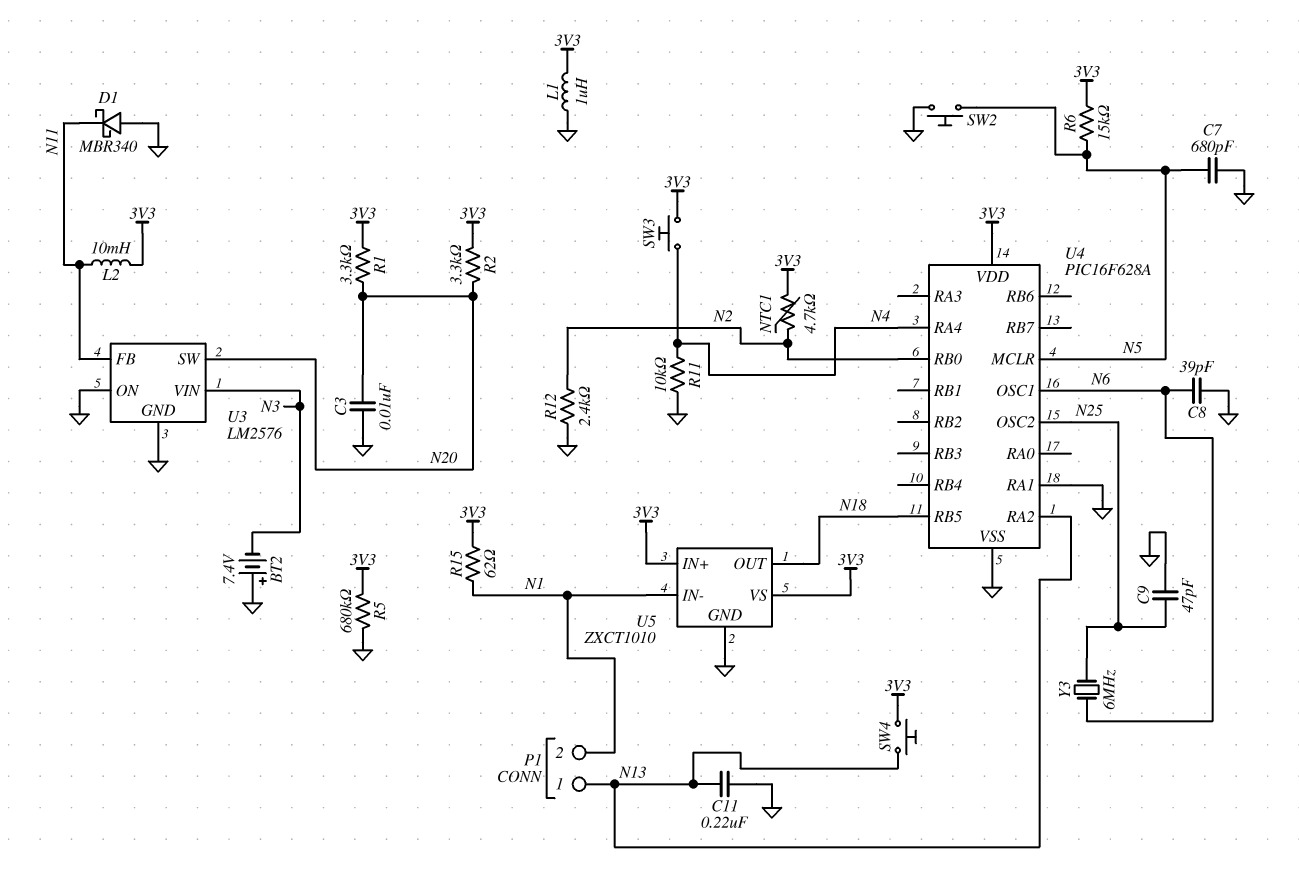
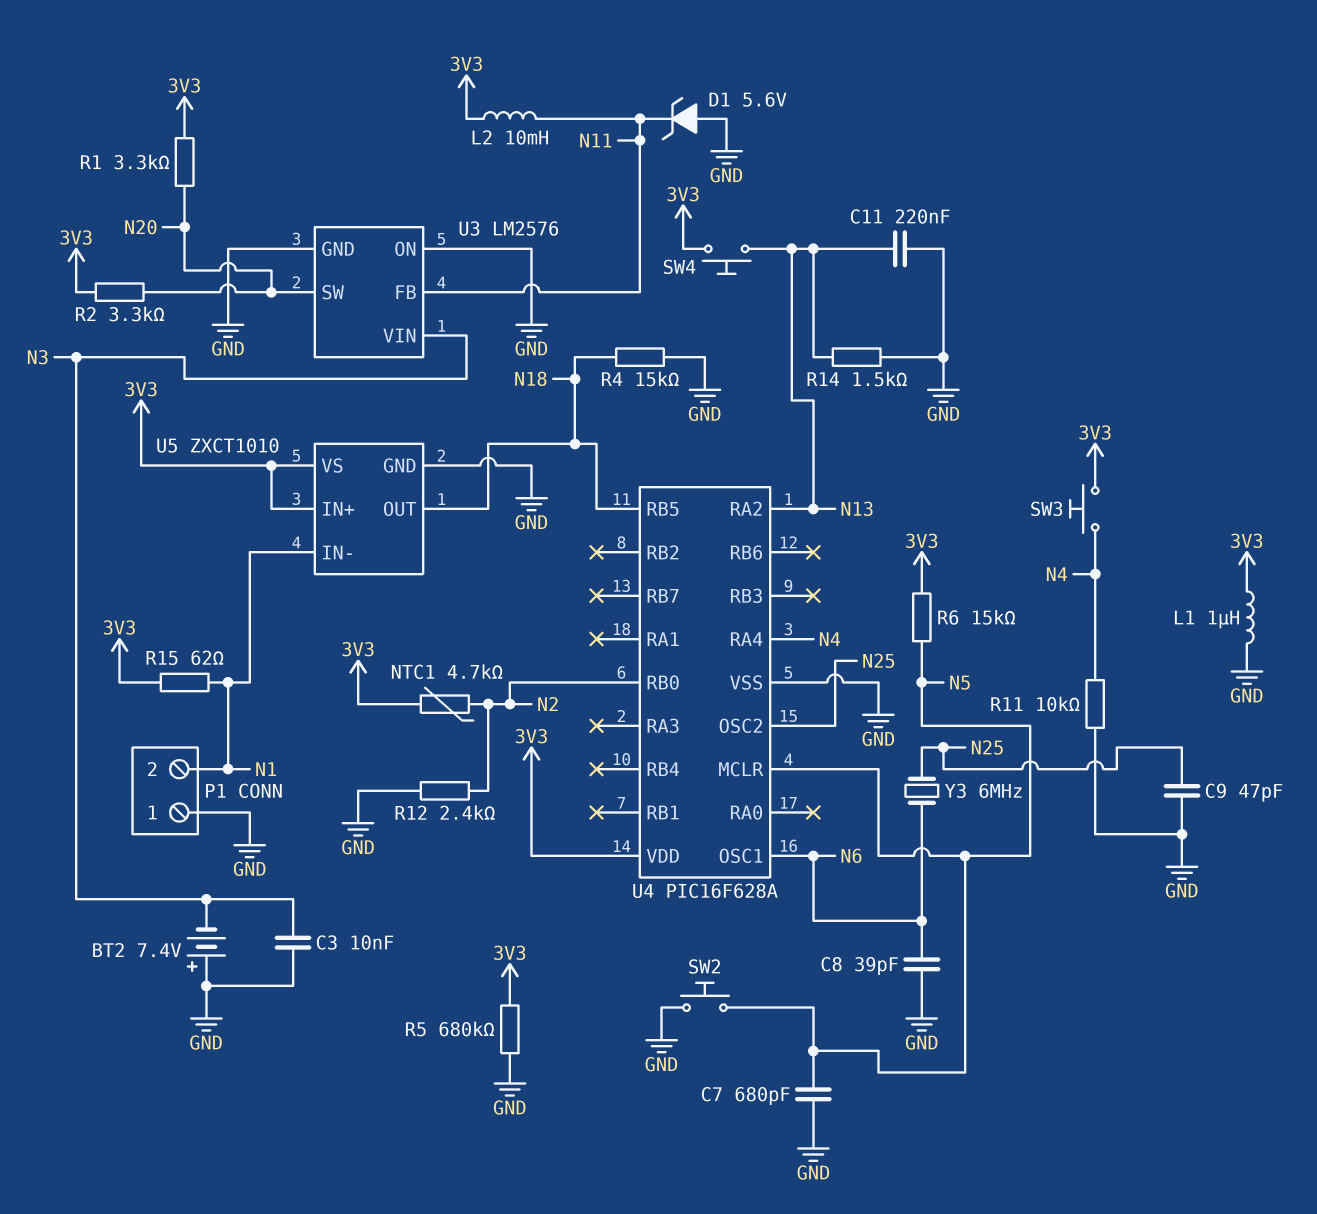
C3: 10nF (GND, N20) -> 10nF (GND, N3)
D1: schottky MBR340 (A GND, K N11) -> zener 5.6V (A GND, K N11)
P1 pin 1: N13 -> GND
R4: none -> 15k (GND, N18)
R14: none -> 1.5k (GND, N13)
U4 pin RA1: GND -> none

